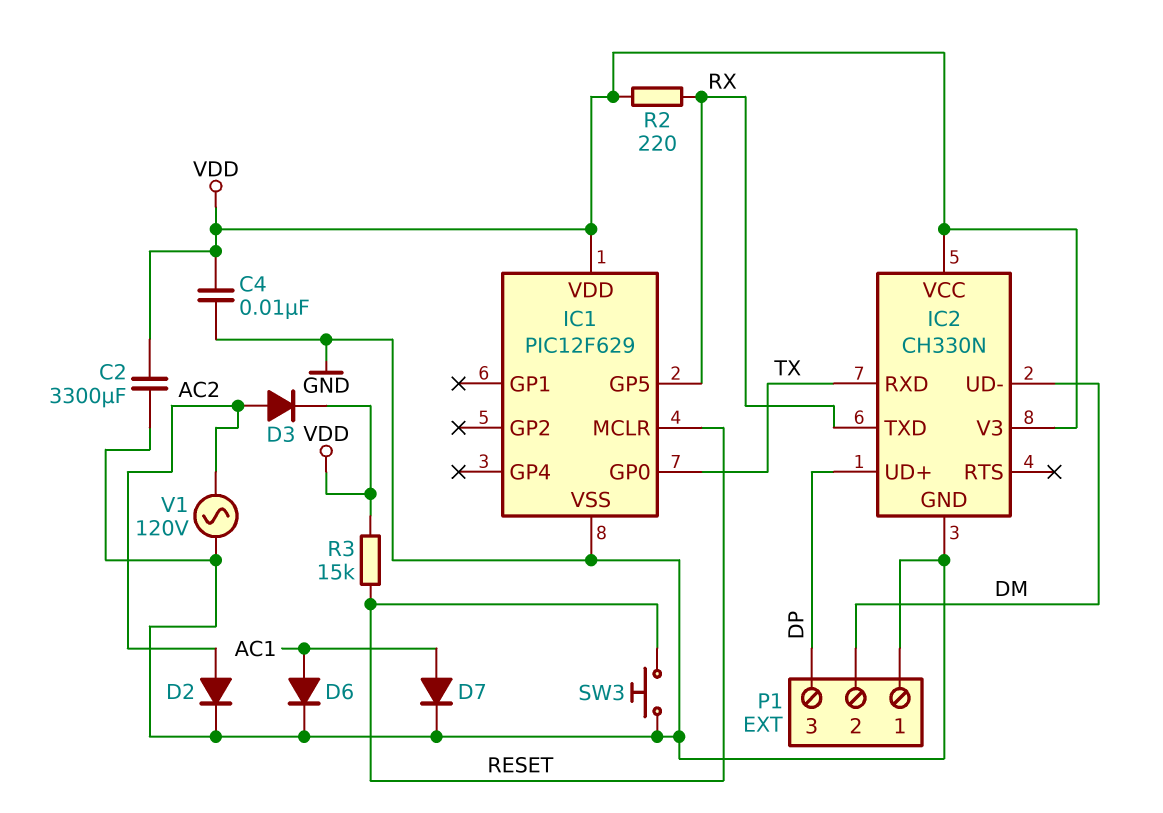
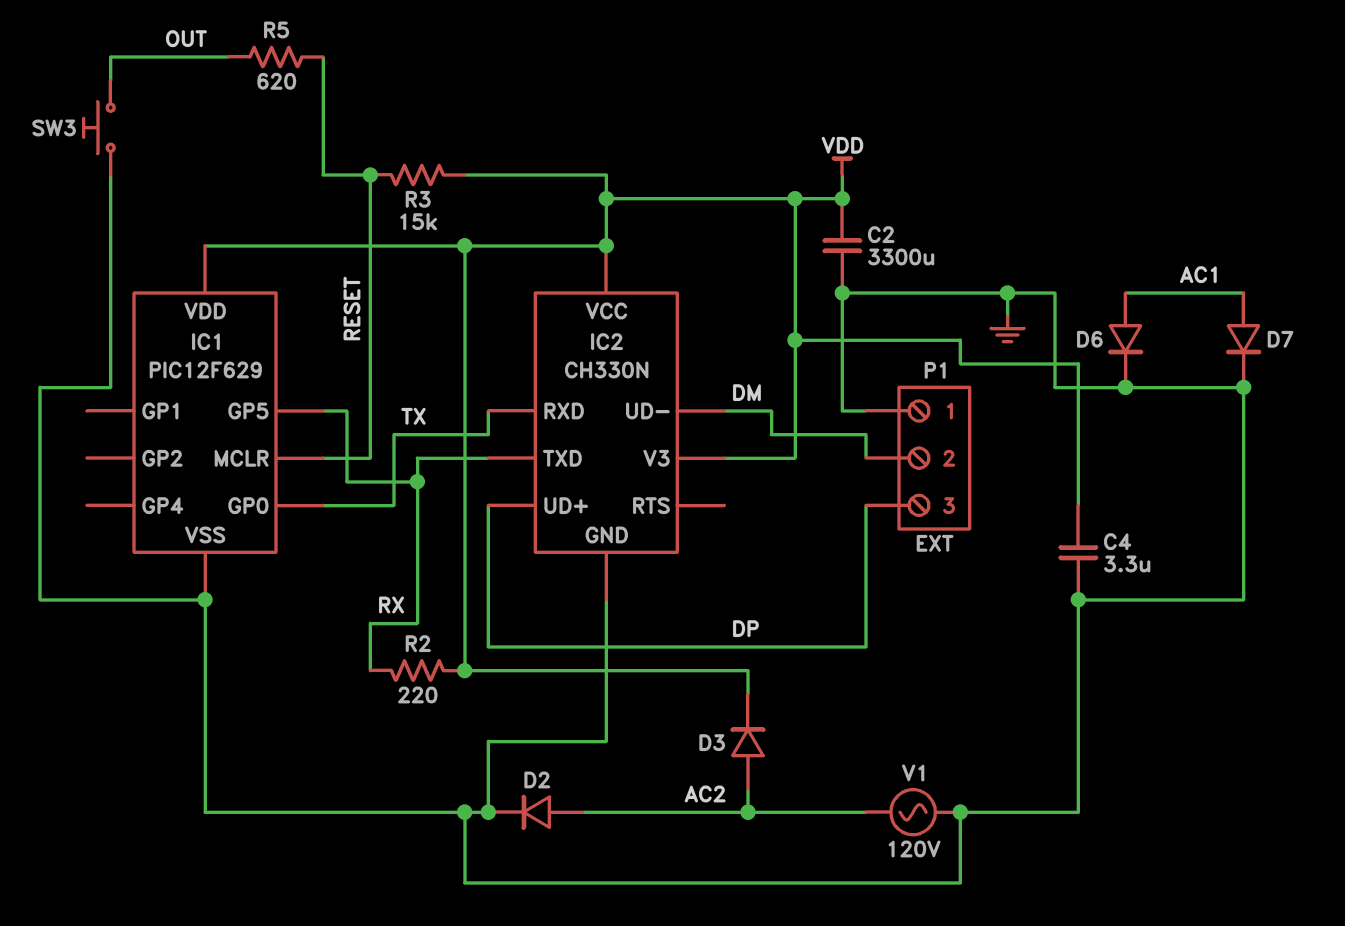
C4: 10nF (GND, VDD) -> 3.3uF (GND, VDD)
R5: none -> 620 (OUT, RESET)
SW3: button (GND, RESET) -> button (GND, OUT)

